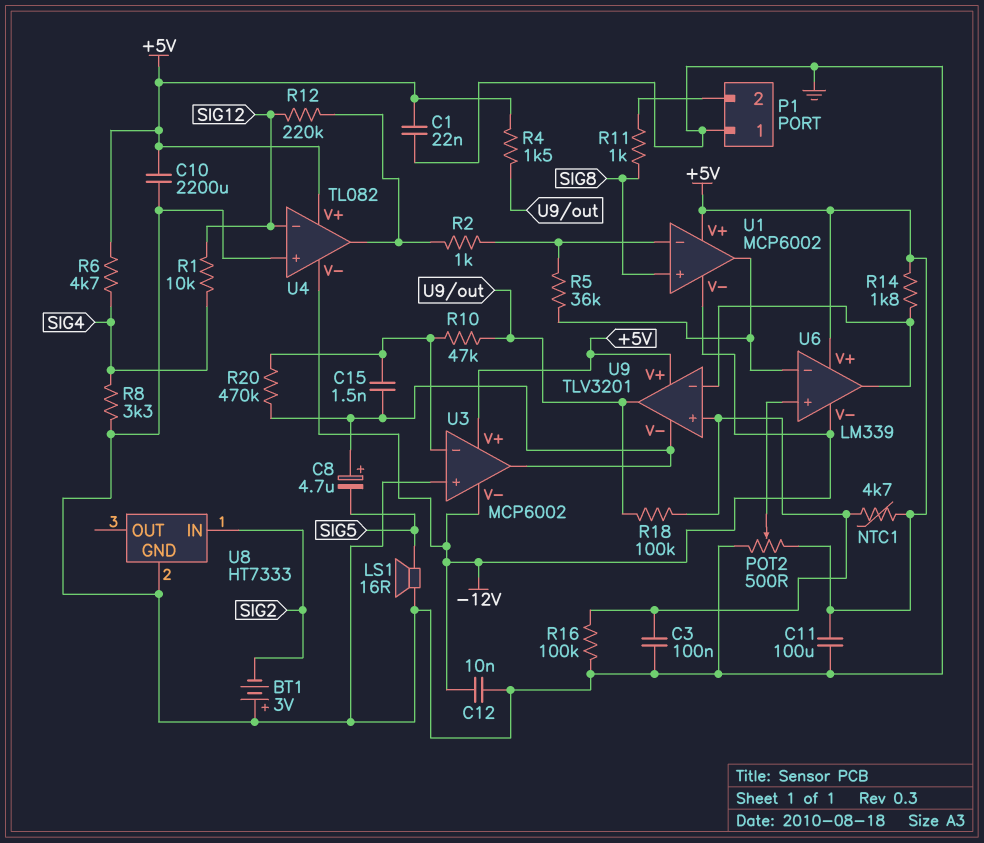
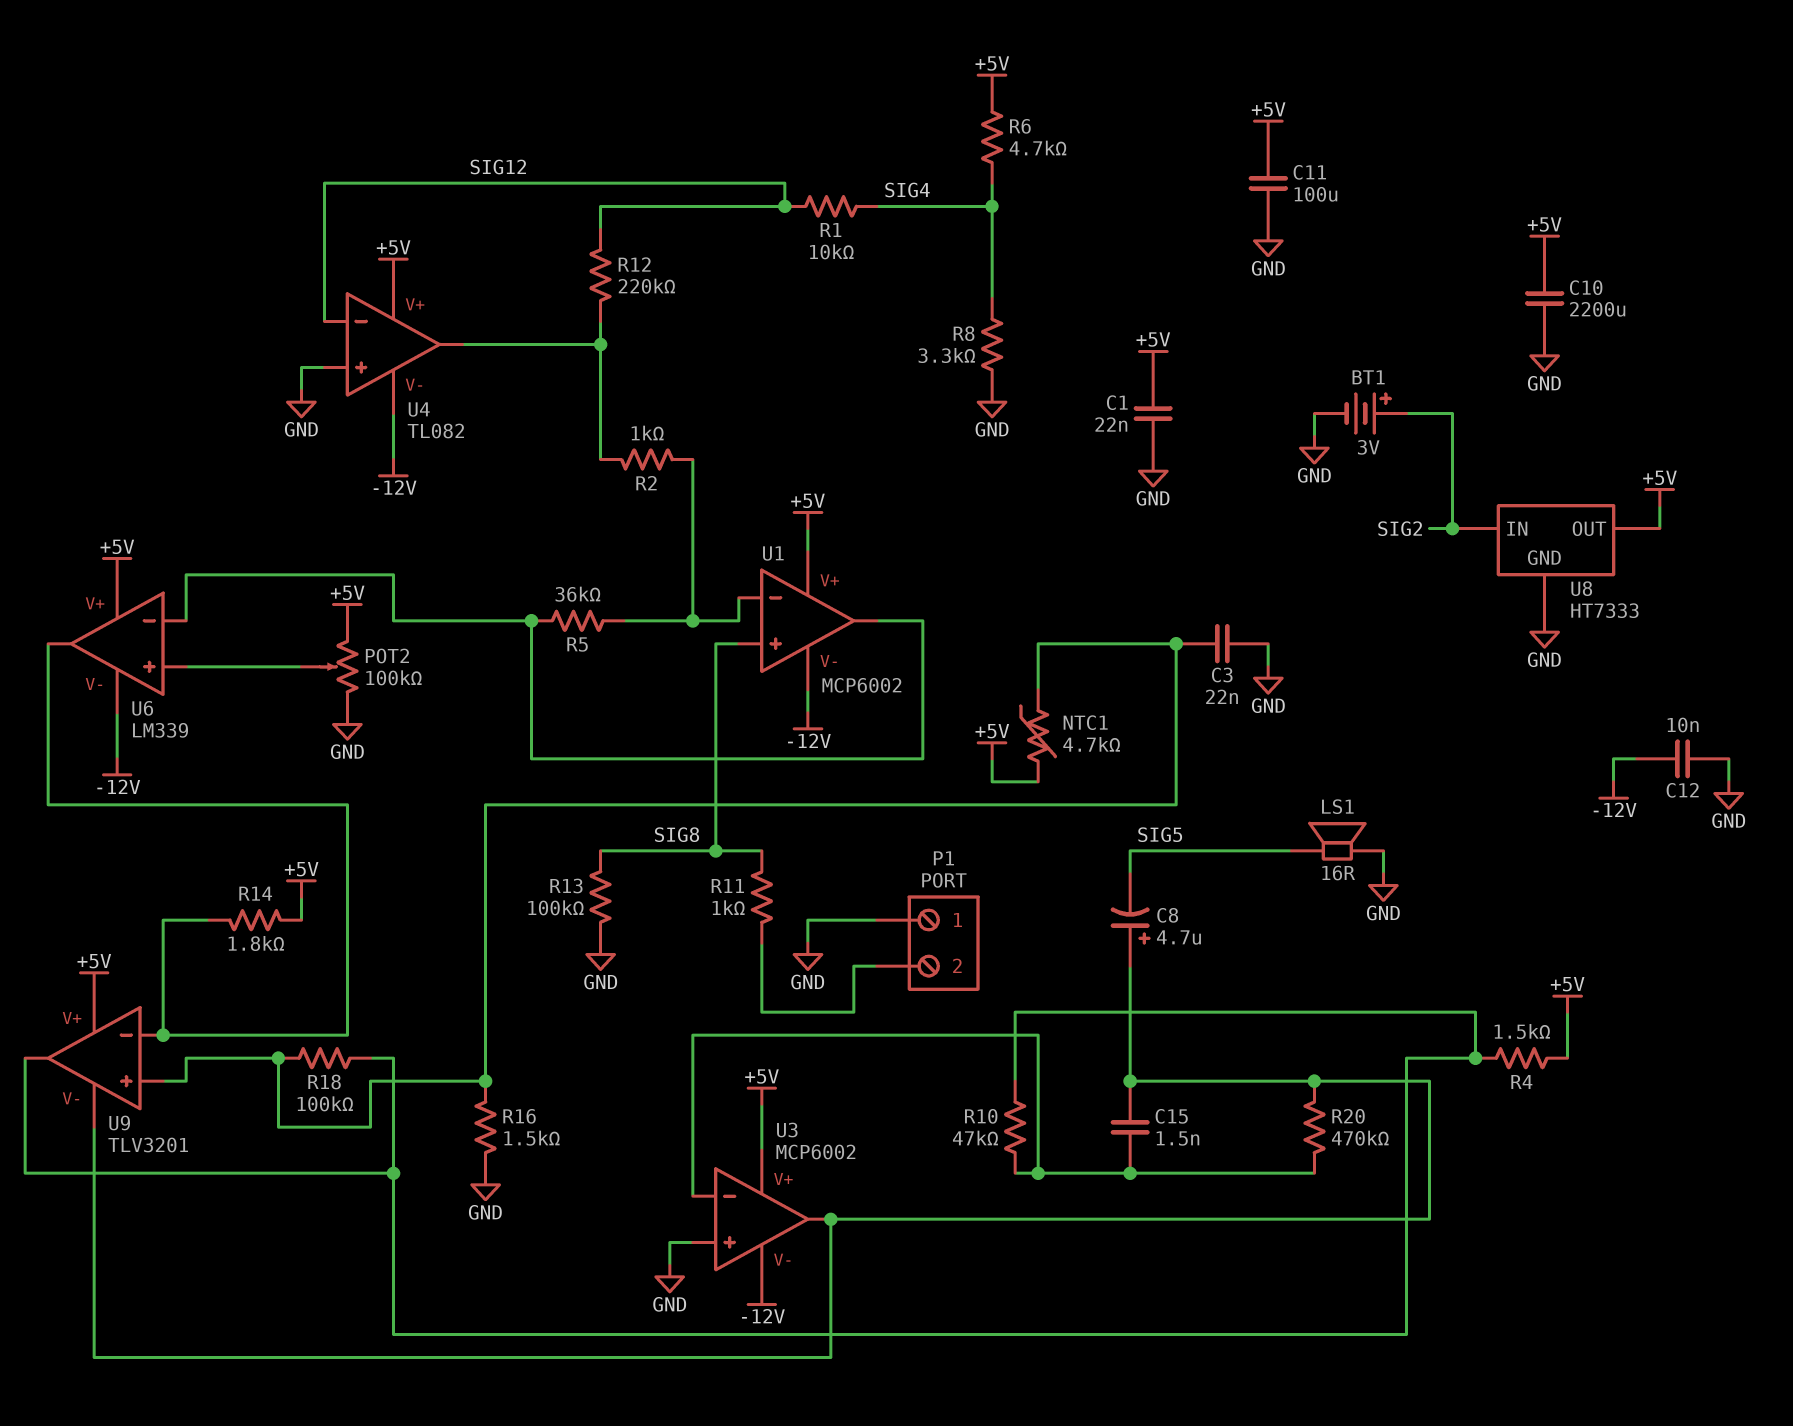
BT1: 3V (plus GND, minus SIG2) -> 3V (plus SIG2, minus GND)
C3: 100nF (GND, U9/in+) -> 22nF (GND, U9/in+)
POT2: 500 (+5V, GND, wiper U6/in+) -> 100k (+5V, GND, wiper U6/in+)
R13: none -> 100k (GND, SIG8)
R16: 100k (GND, U9/in+) -> 1.5k (GND, U9/in+)
U8 pin OUT: none -> +5V

